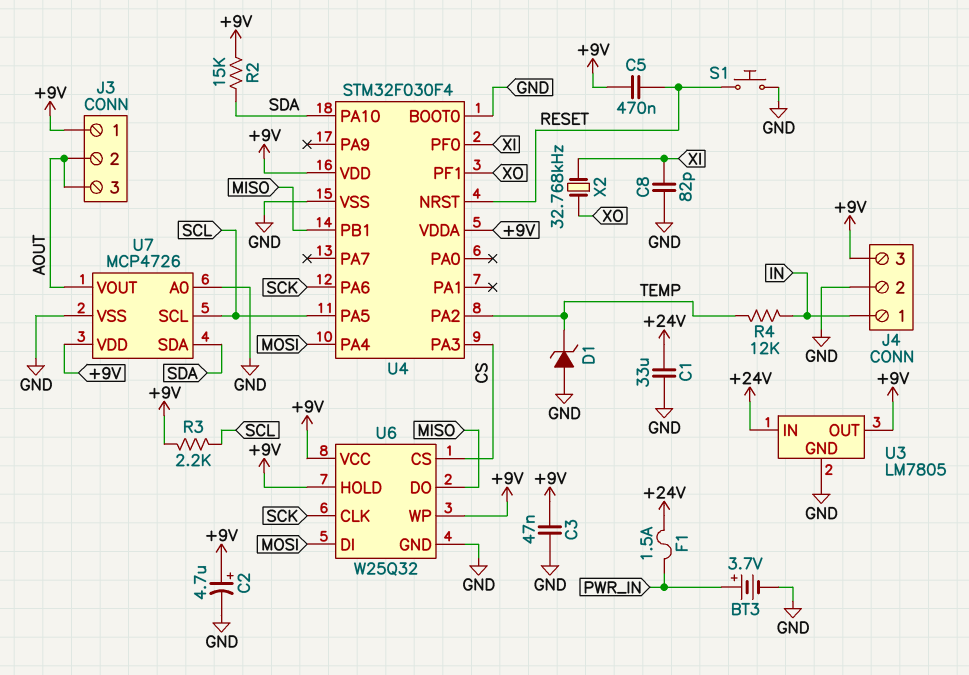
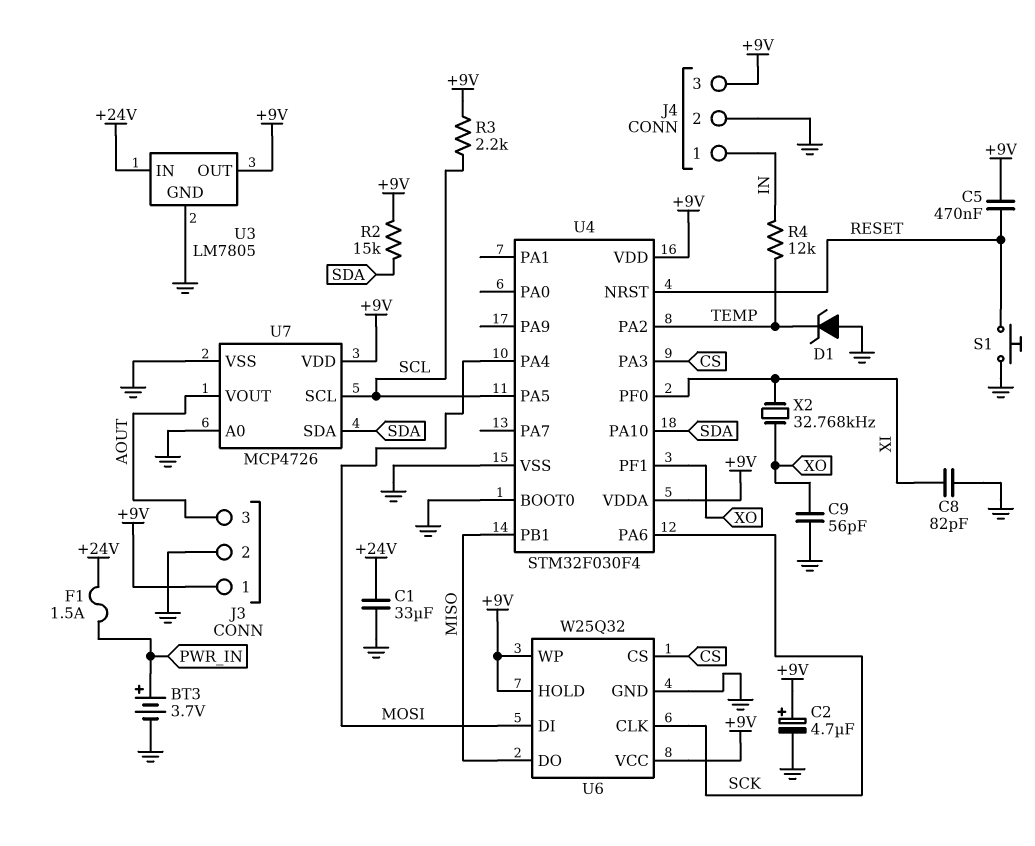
C3: 47nF (+9V, GND) -> none
C9: none -> 56pF (GND, XO)
J3 pin 2: AOUT -> GND

